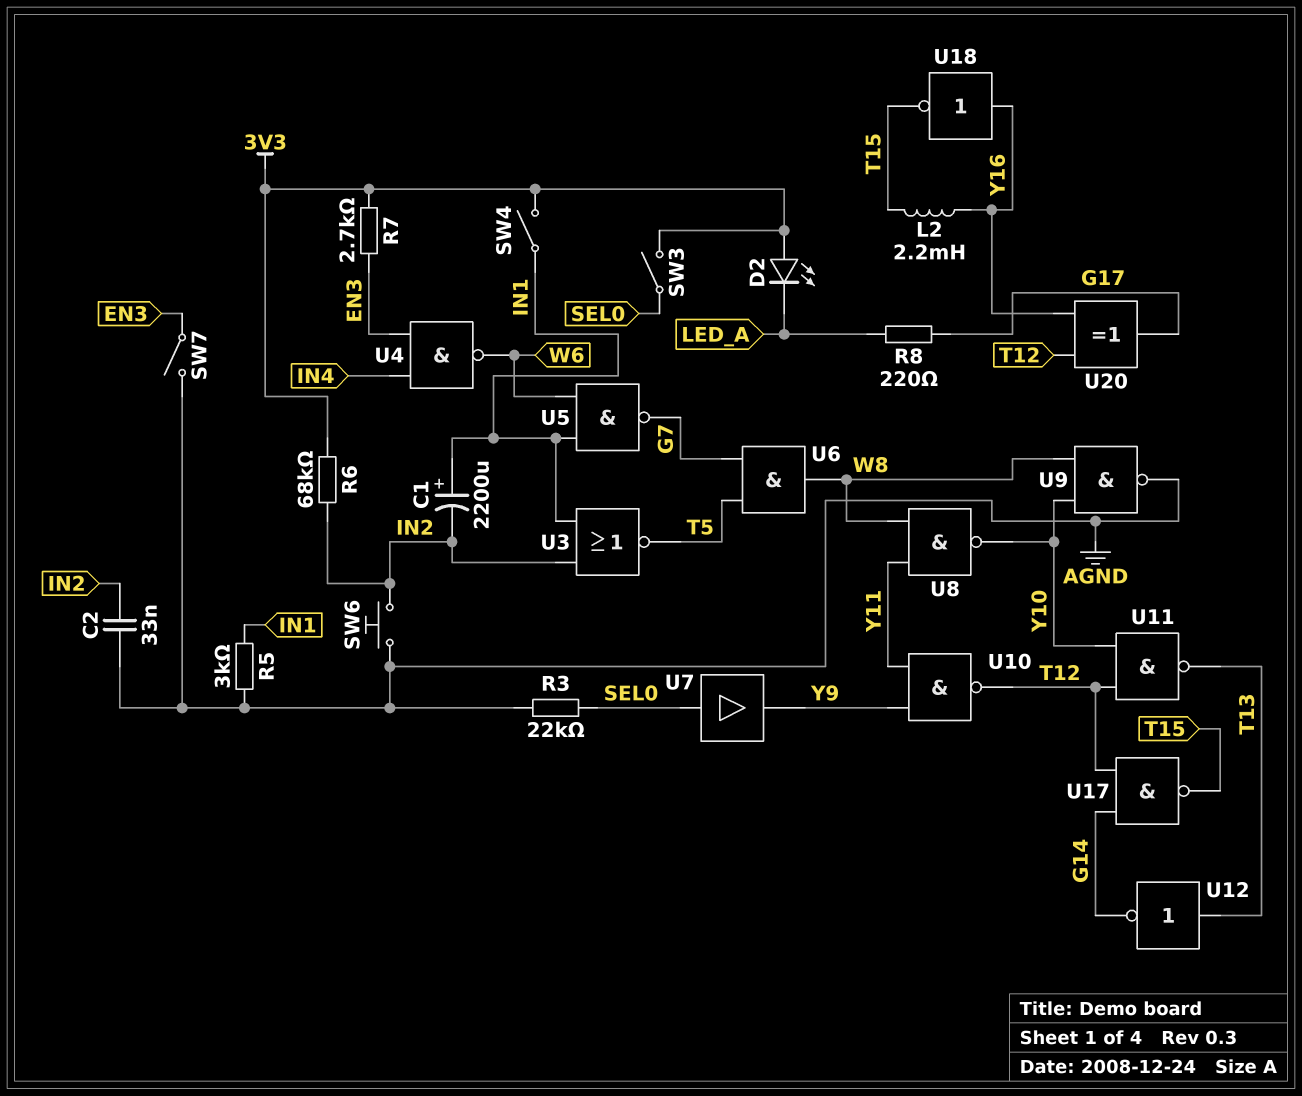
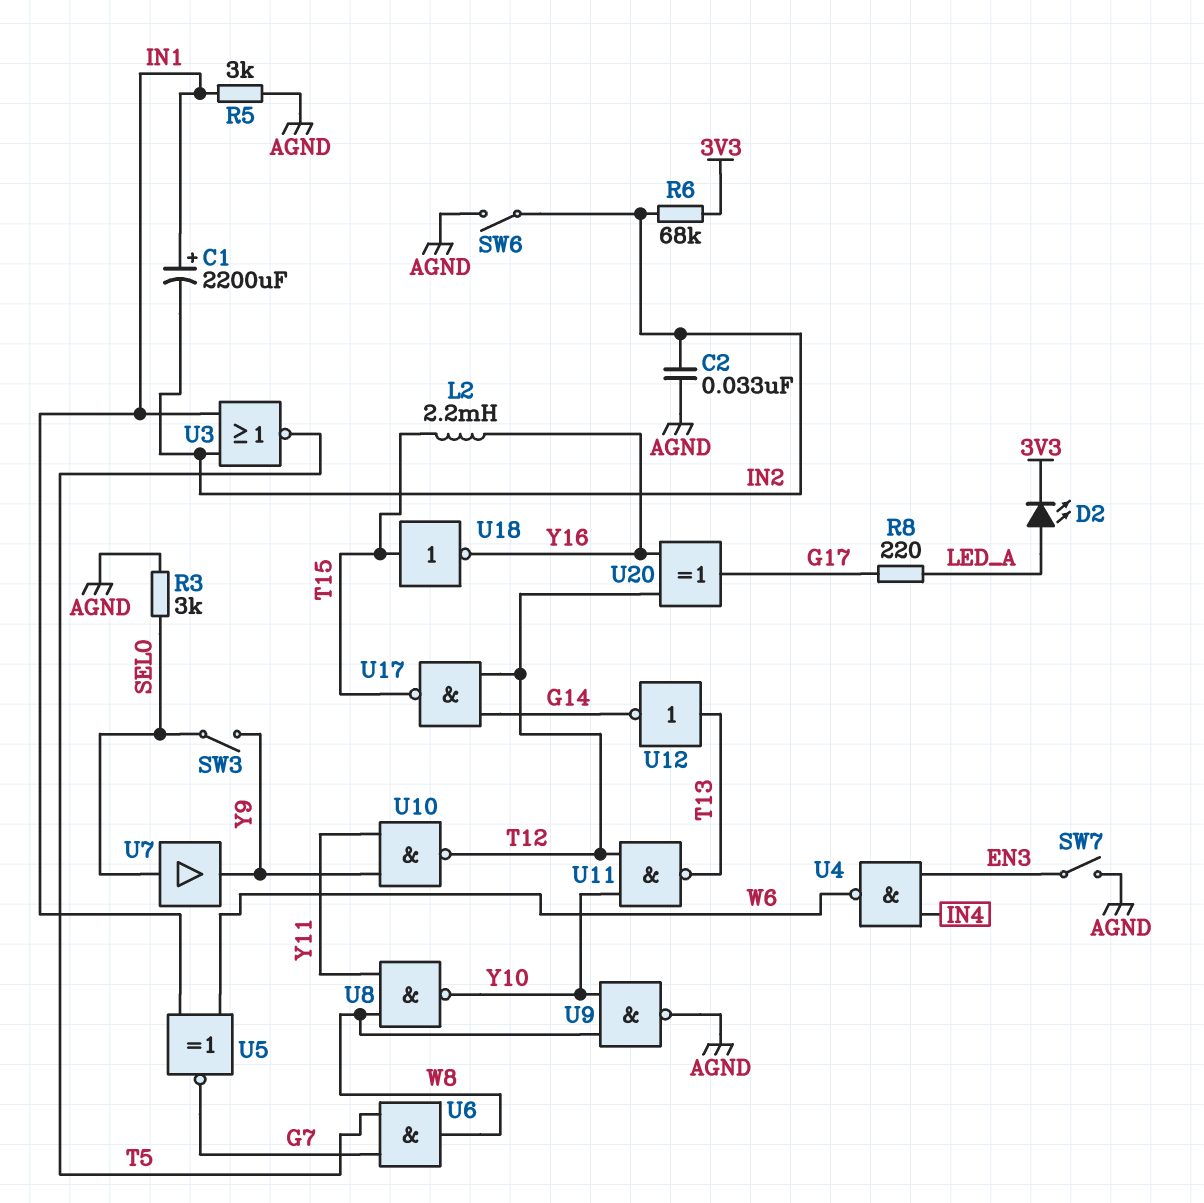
D2: LED (A 3V3, K LED_A) -> LED (A LED_A, K 3V3)
R3: 22k (AGND, SEL0) -> 3k (AGND, SEL0)
R7: 2.7k (3V3, EN3) -> none
SW3: switch (3V3, SEL0) -> switch (SEL0, Y9)
SW4: switch (3V3, IN1) -> none
SW6: button (AGND, IN2) -> switch (AGND, IN2)
U5: NAND (in IN1, in W6, out G7) -> XNOR (in IN1, in W6, out G7)
U18: NOT (in Y16, out T15) -> NOT (in T15, out Y16)

